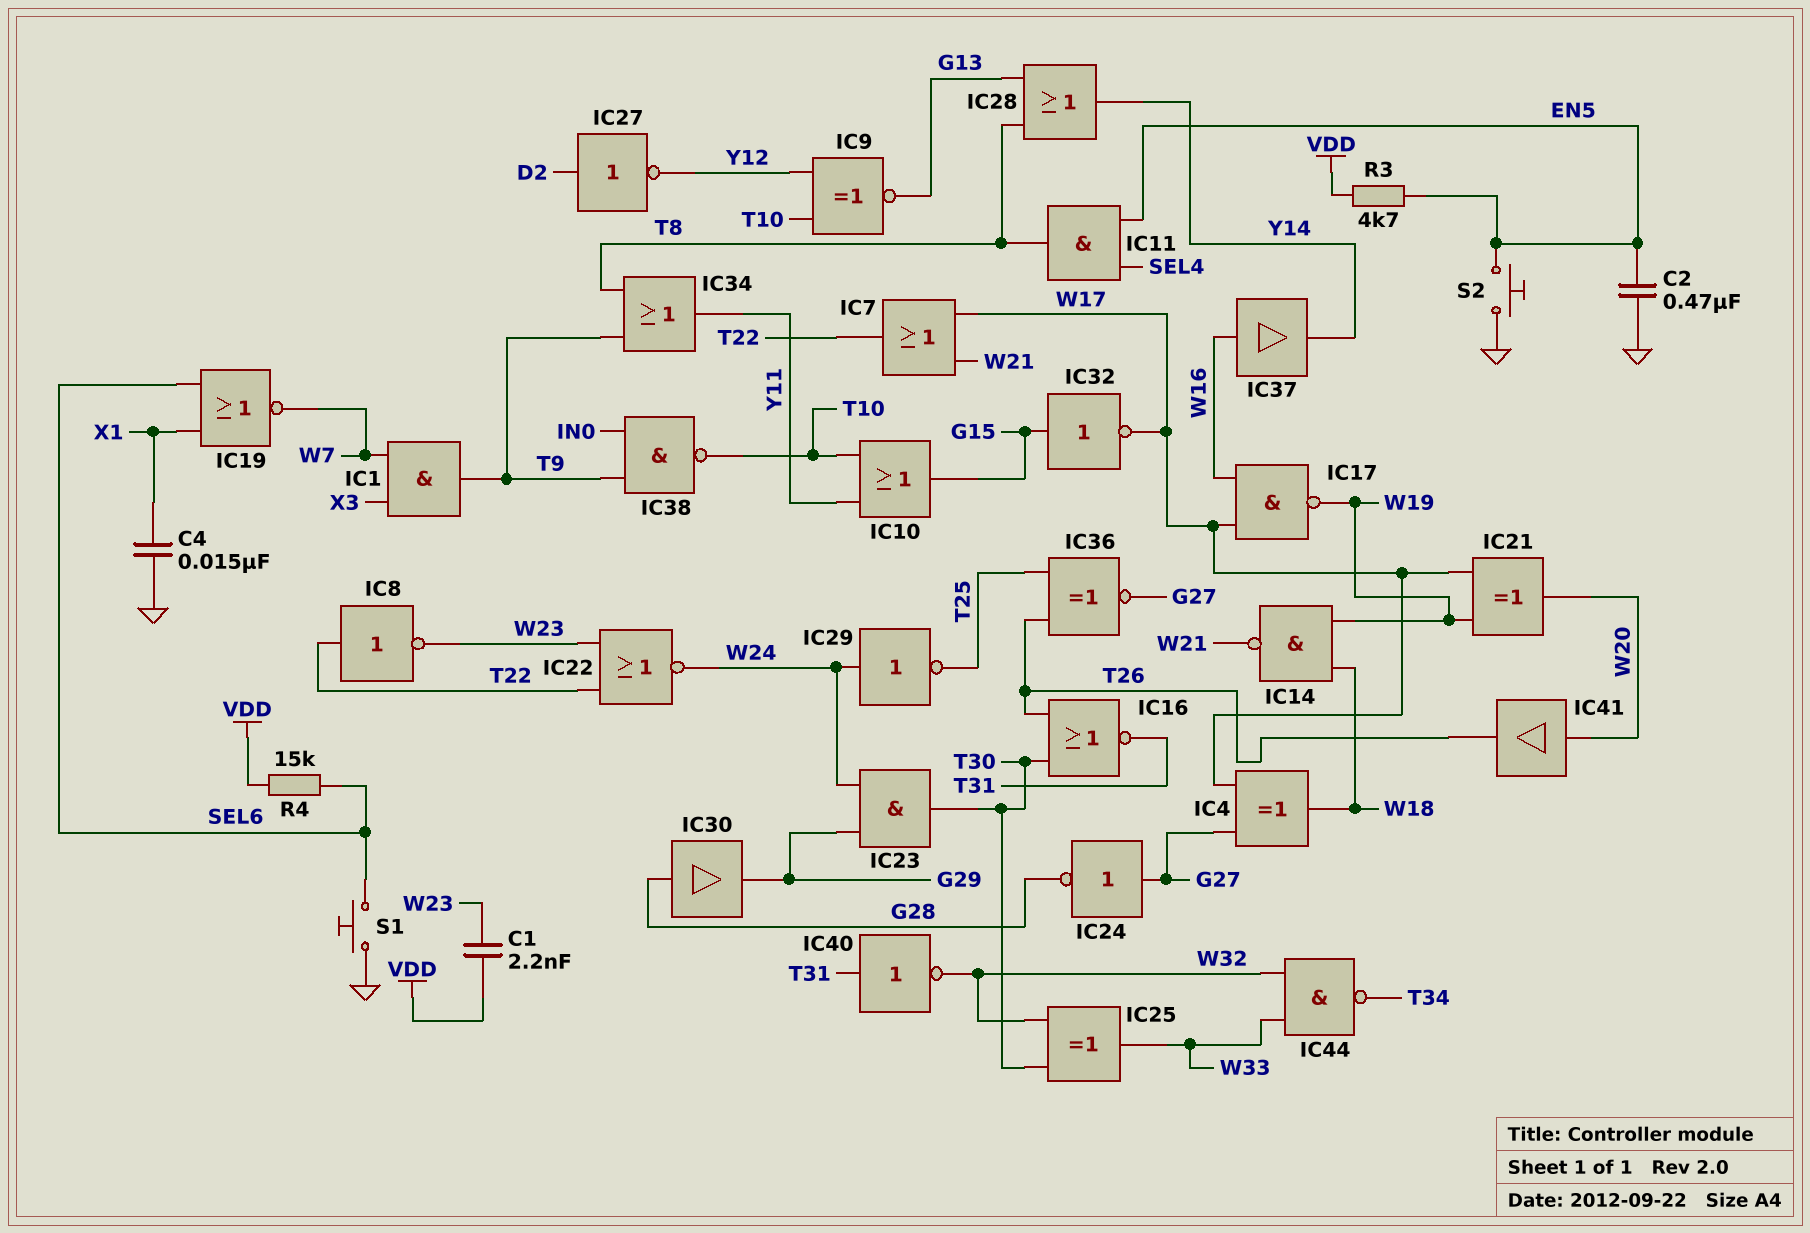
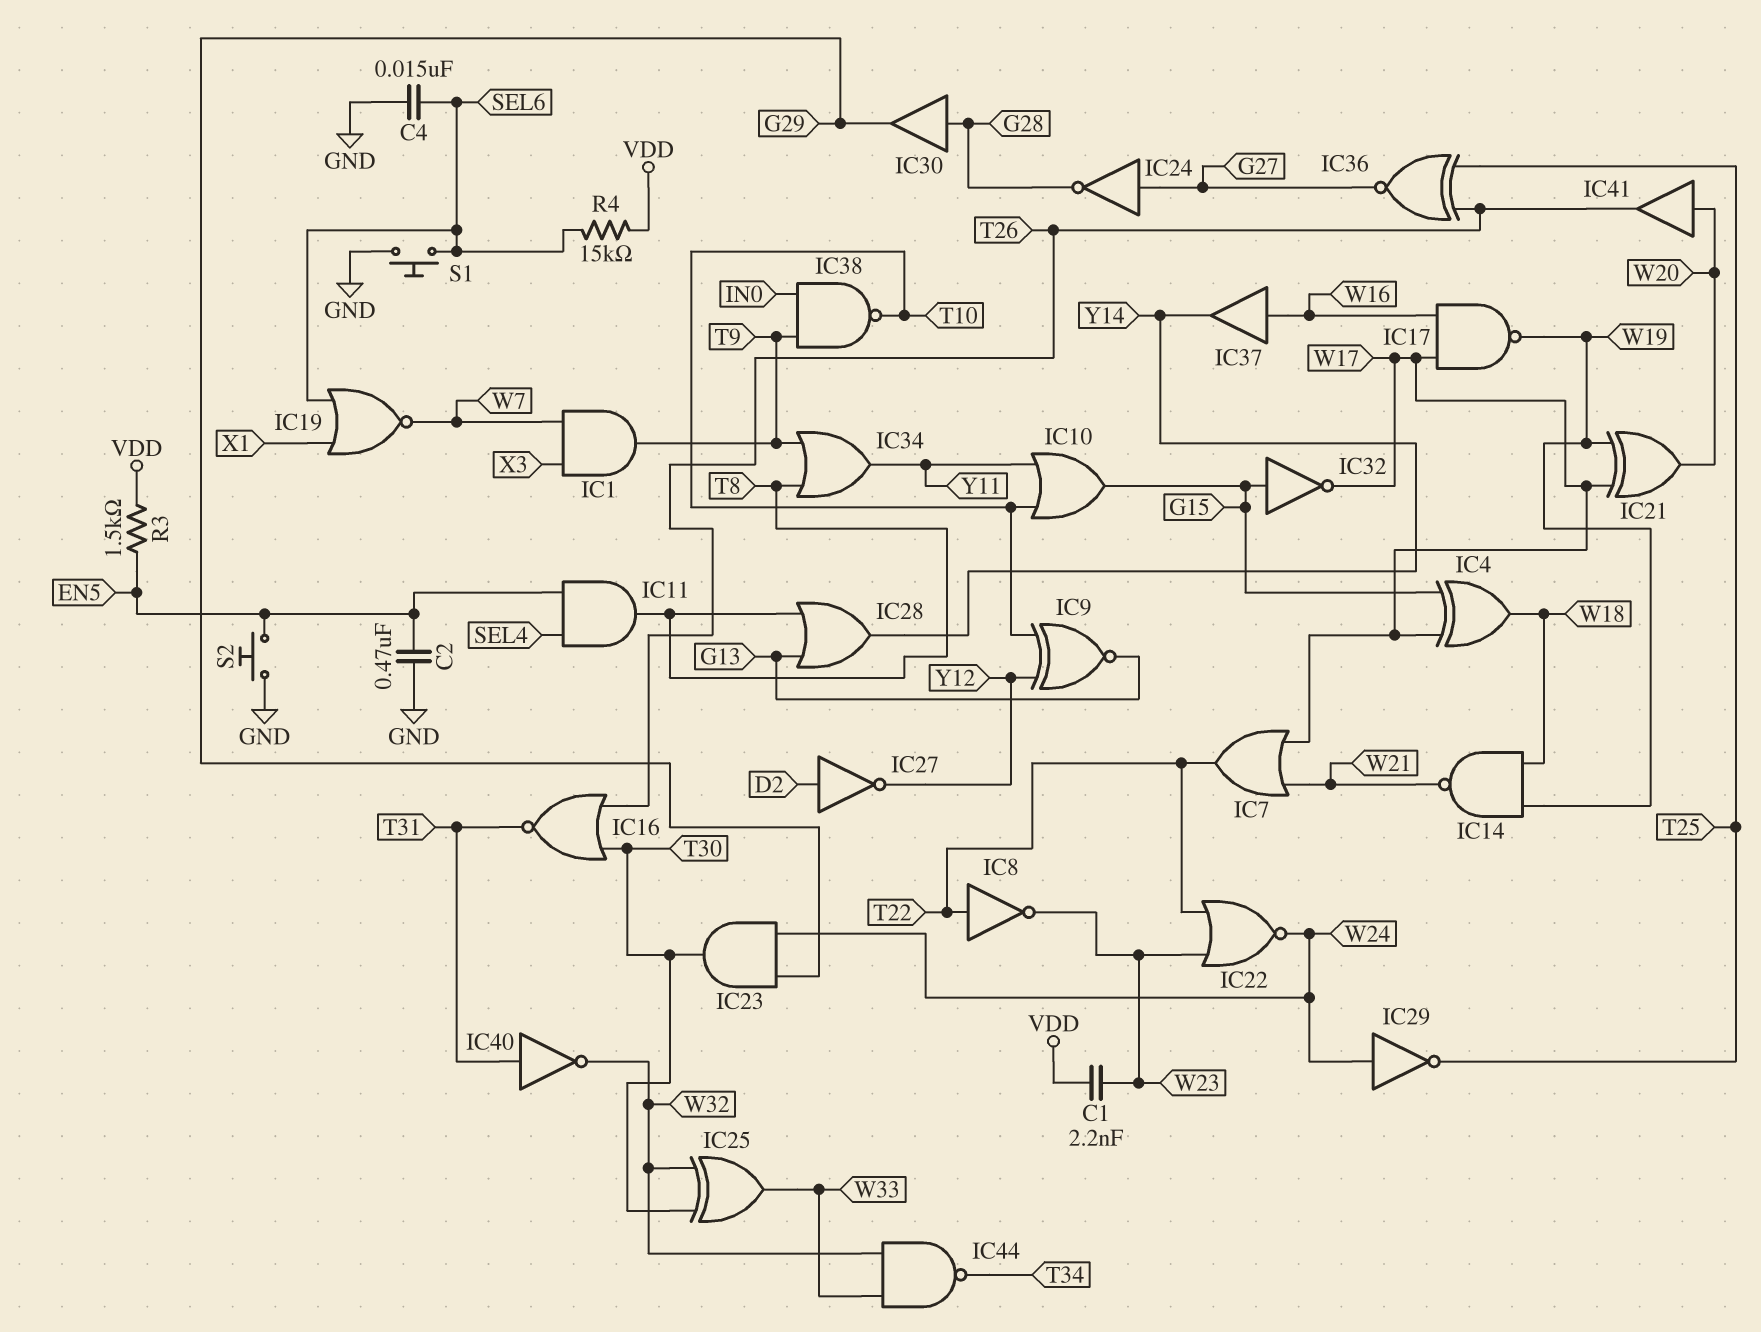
C4: 15nF (GND, X1) -> 15nF (GND, SEL6)
IC4: XOR (in G27, in W17, out W18) -> XOR (in G15, in W17, out W18)
R3: 4.7k (EN5, VDD) -> 1.5k (EN5, VDD)

